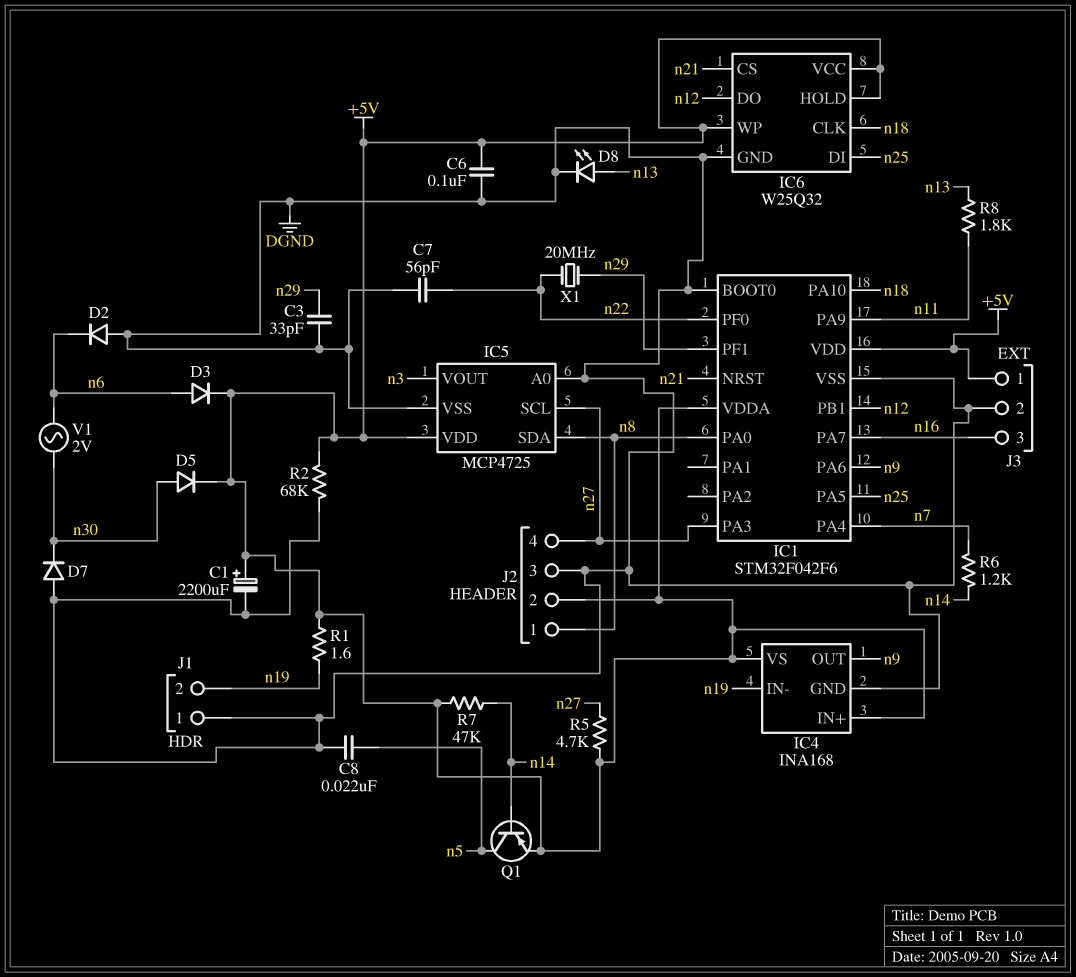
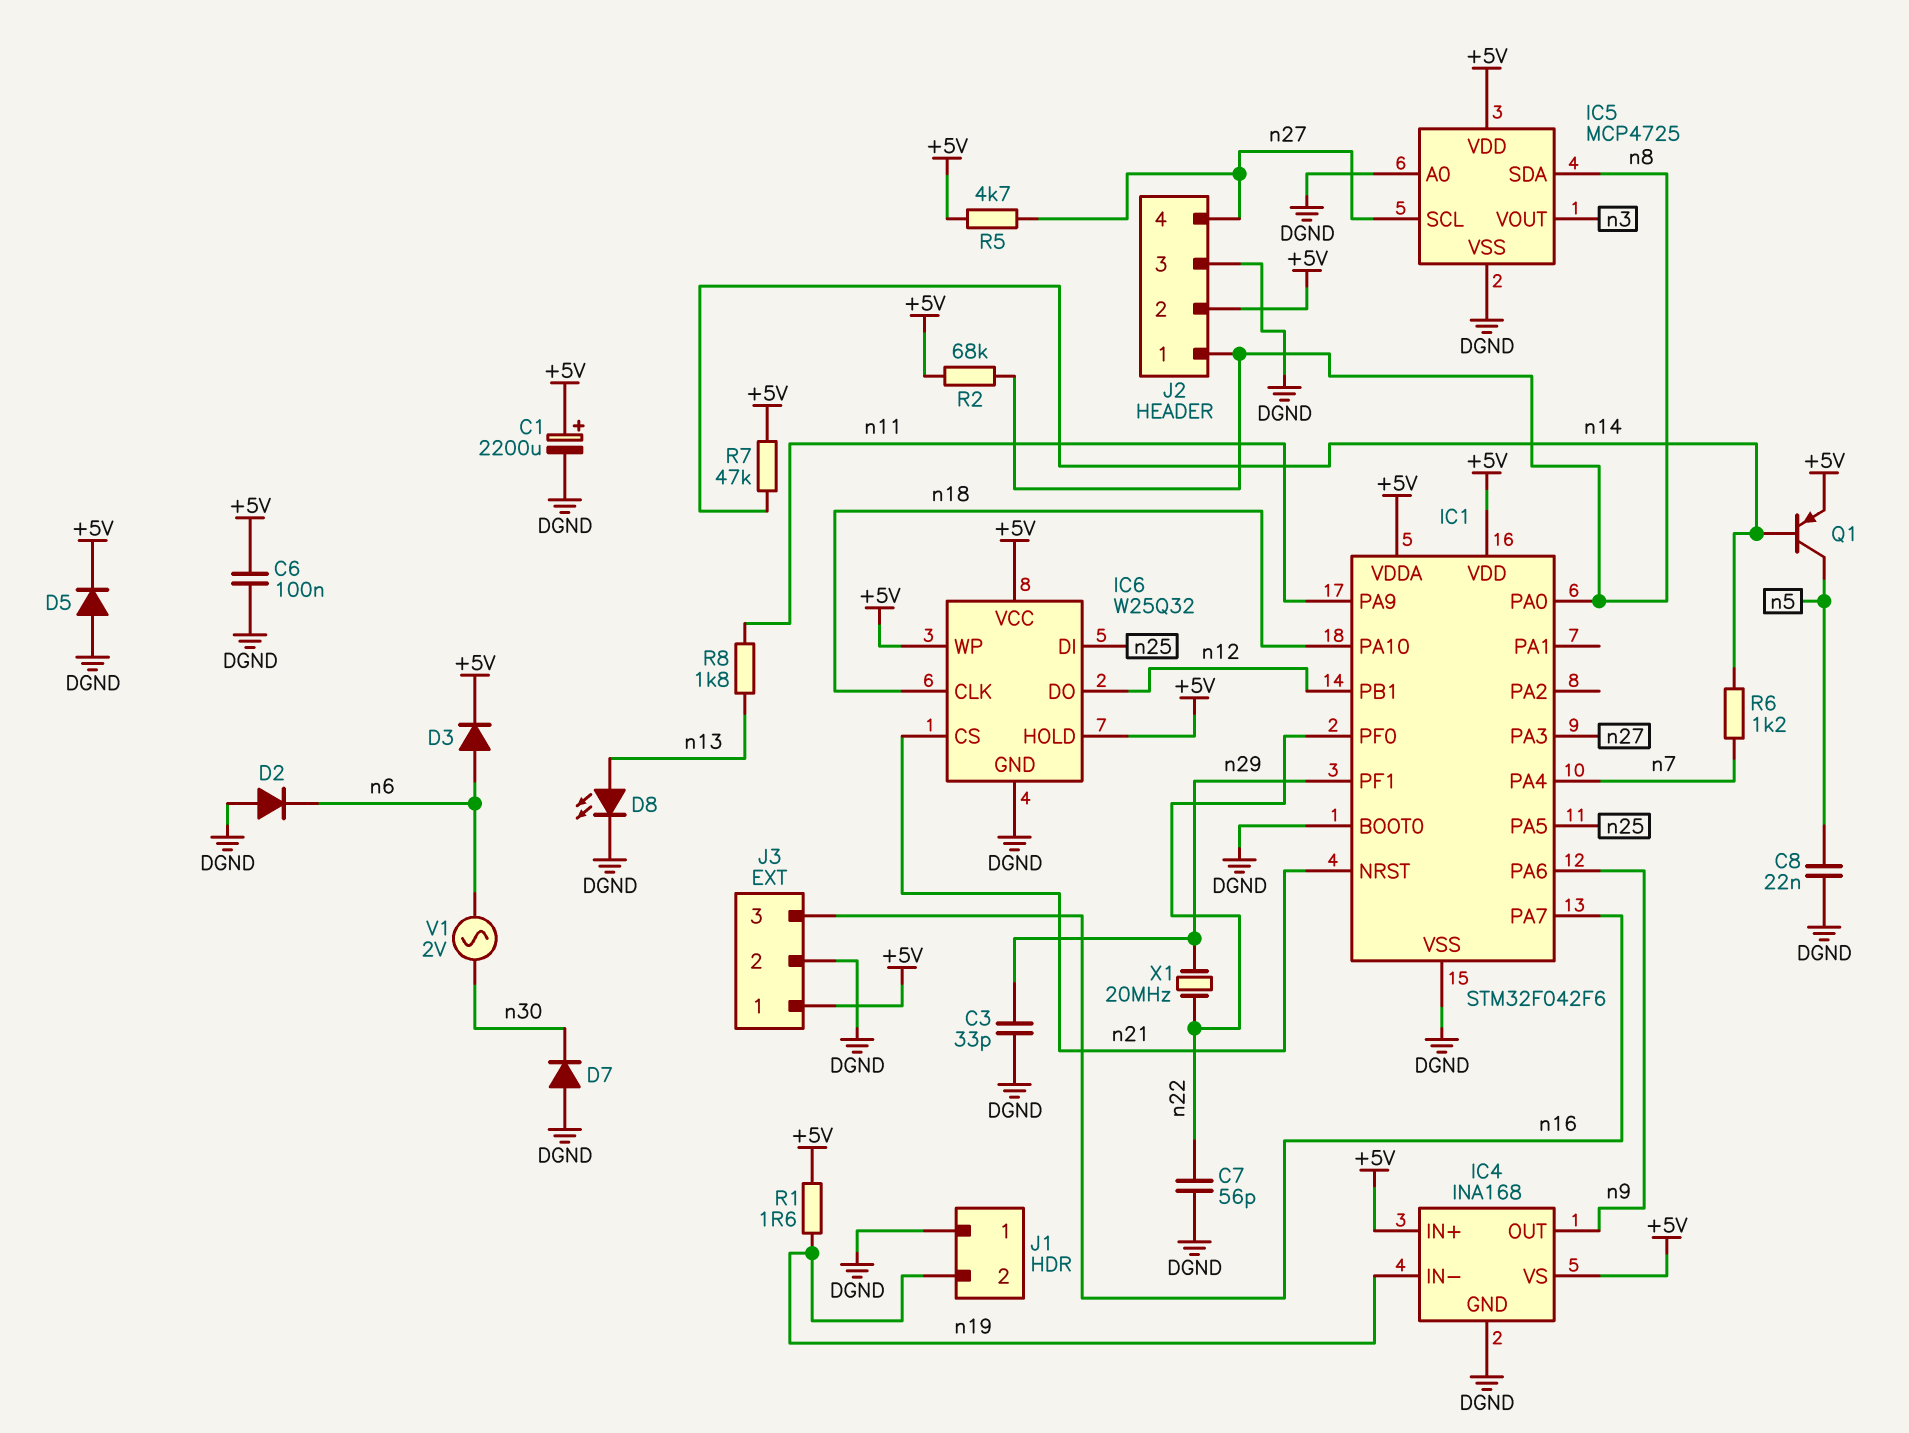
D5: diode (A n30, K +5V) -> diode (A DGND, K +5V)
R2: 68k (+5V, DGND) -> 68k (+5V, n8)

